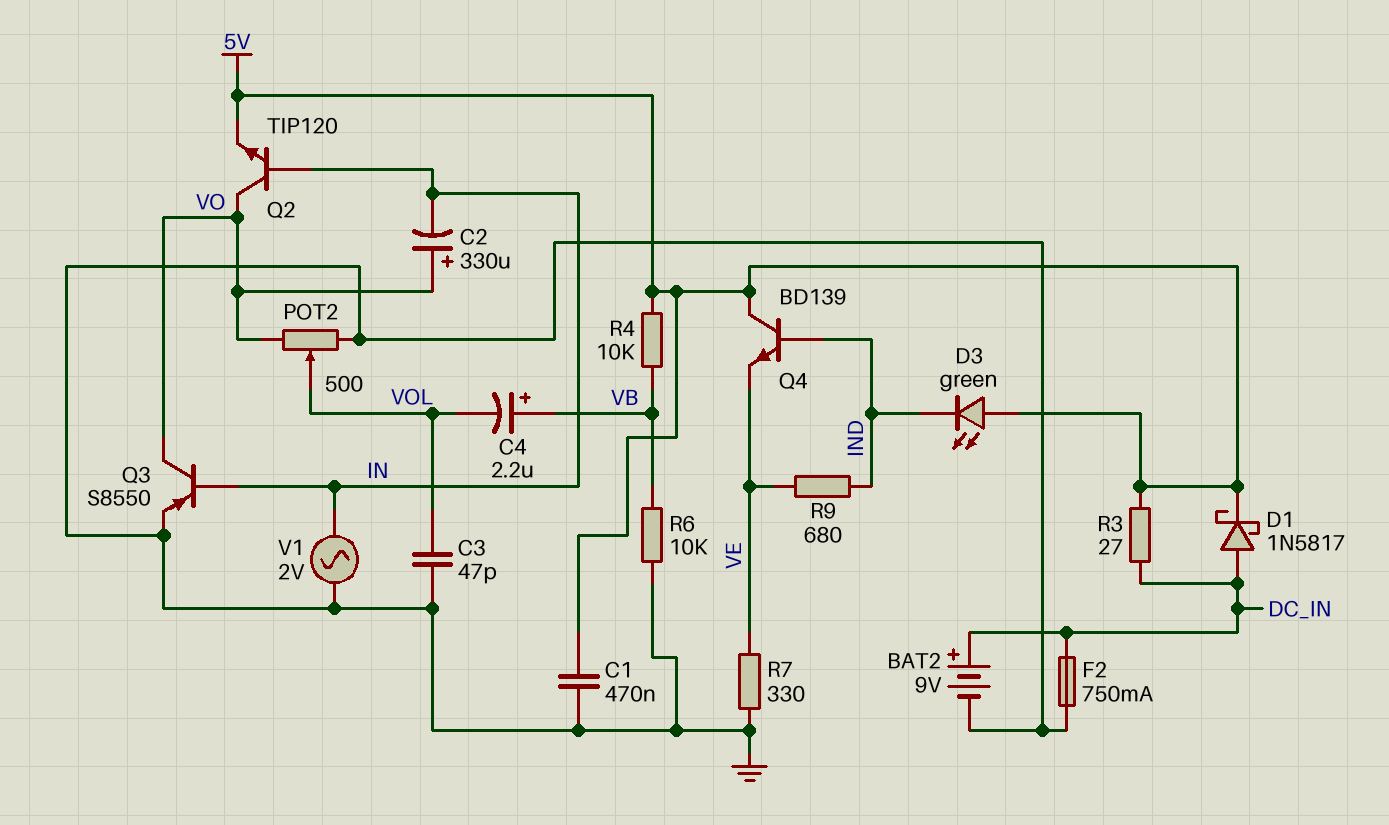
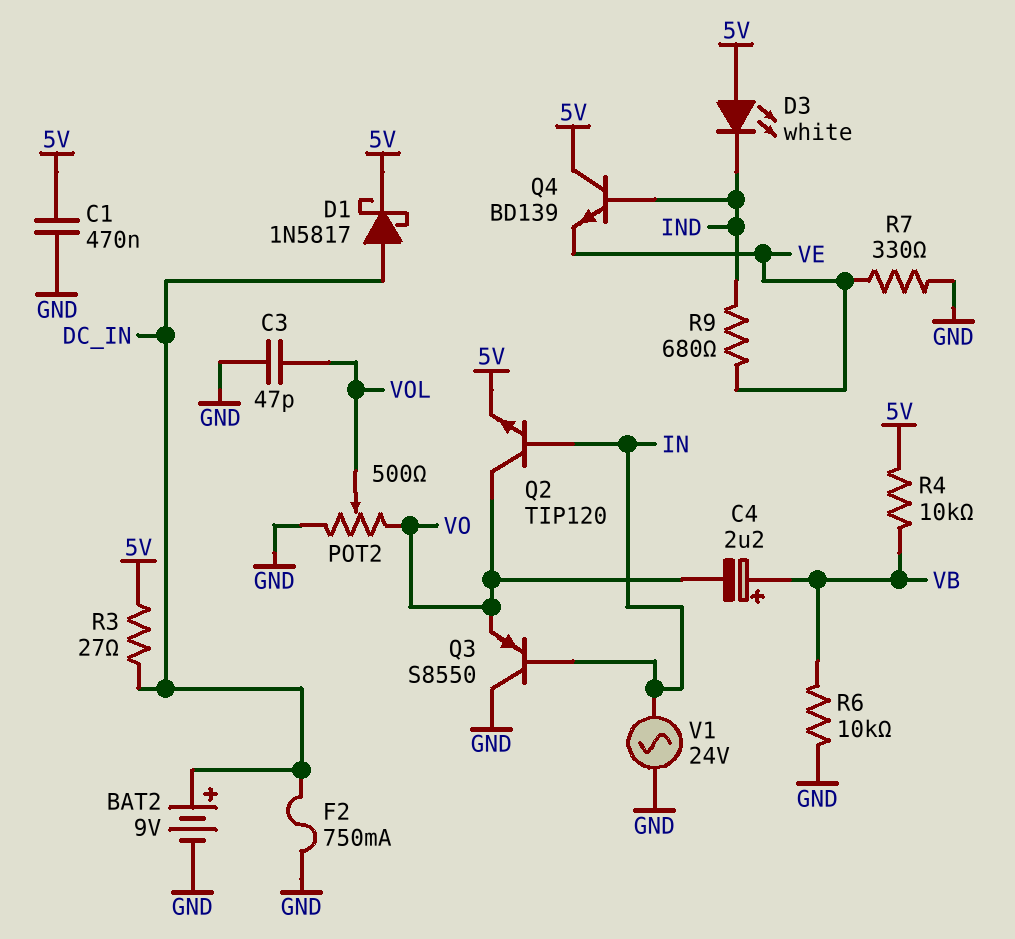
C2: 330uF (plus VO, minus IN) -> none
C4: 2.2uF (plus VB, minus VOL) -> 2.2uF (plus VB, minus VO)
D3: LED green (A 5V, K IND) -> LED white (A 5V, K IND)
Q3: PNP S8550 (B IN, C VO, E GND) -> PNP S8550 (B IN, C GND, E VO)
V1: AC 2V (GND, IN) -> AC 24V (GND, IN)

